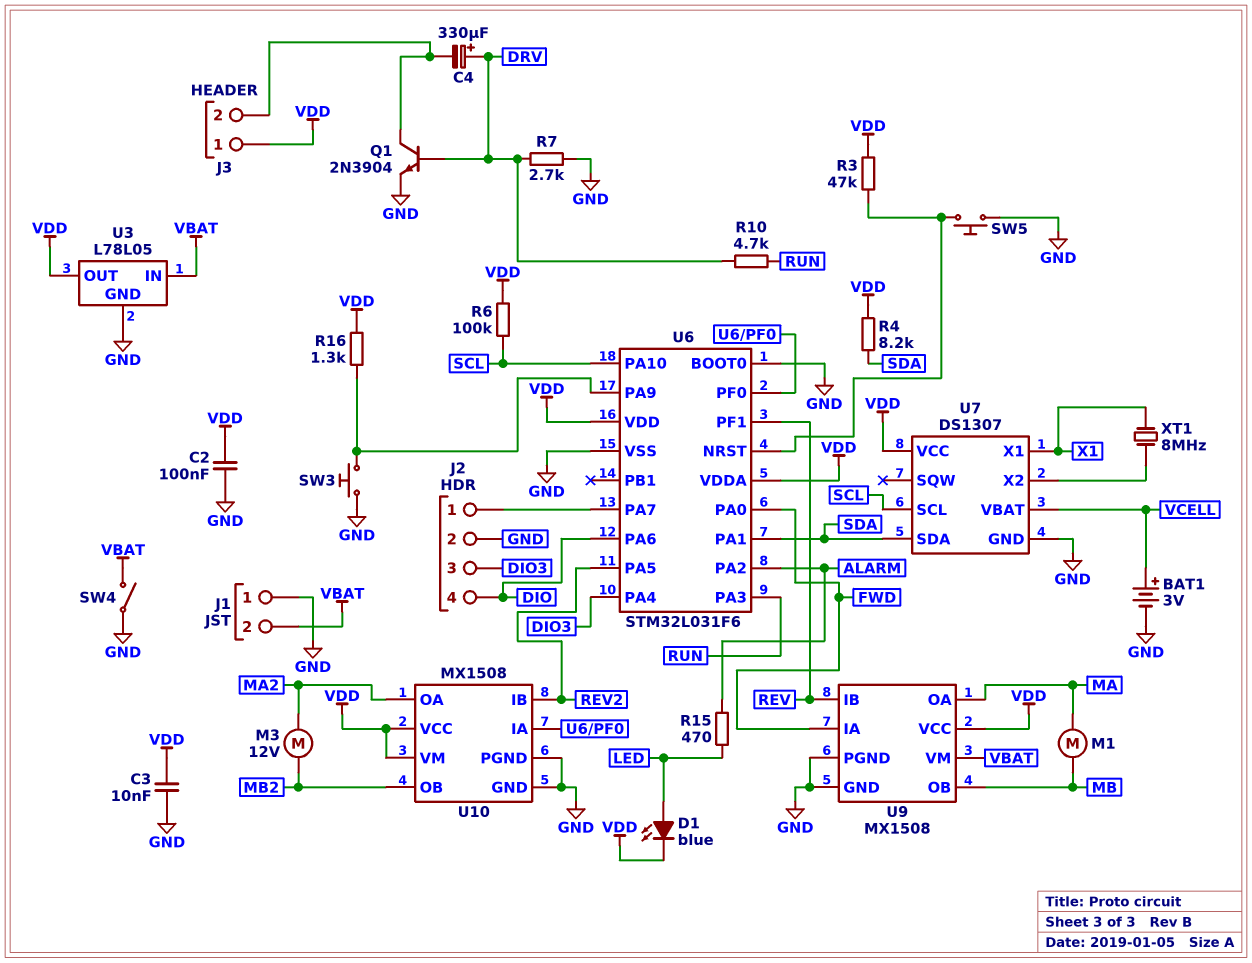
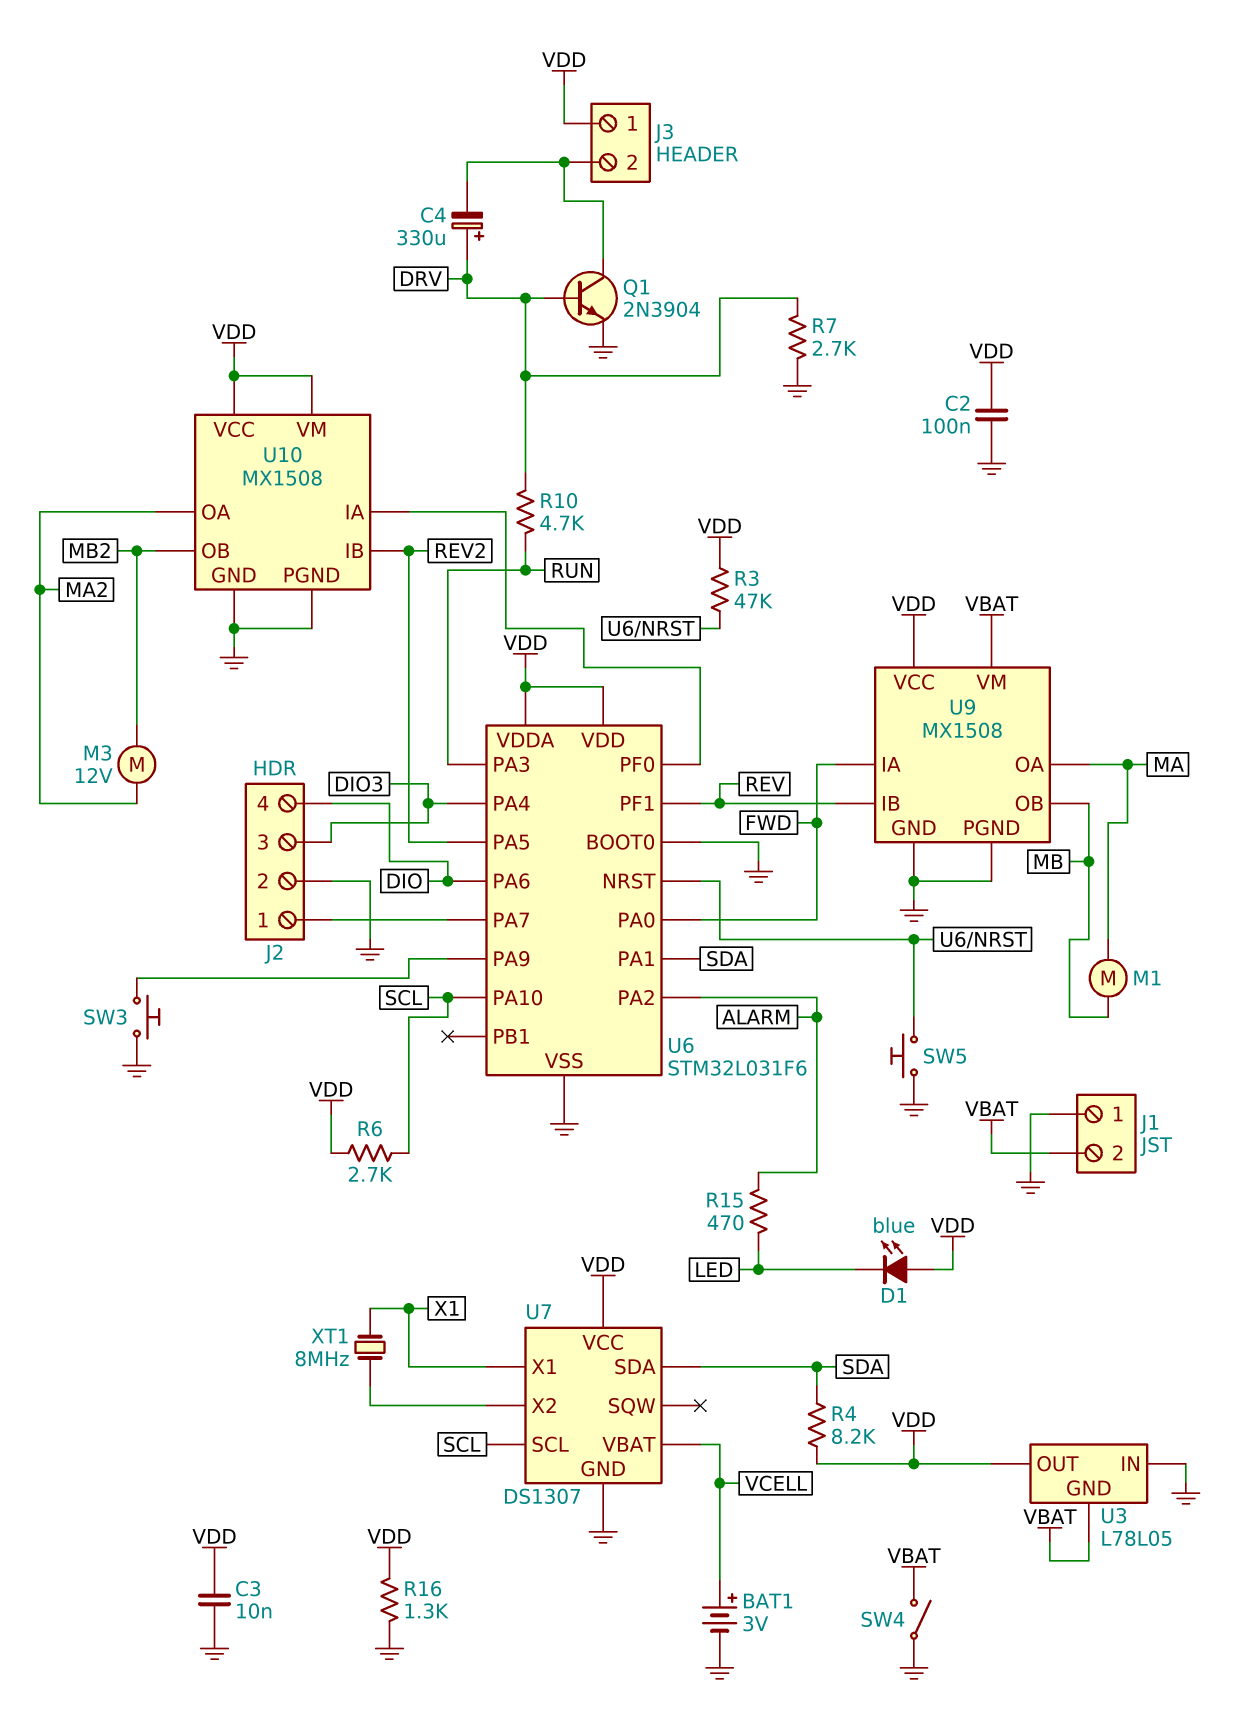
D1: LED blue (A LED, K VDD) -> LED blue (A VDD, K LED)
R6: 100k (SCL, VDD) -> 2.7k (SCL, VDD)
R16: 1.3k (U6/PA9, VDD) -> 1.3k (GND, VDD)
U3 pin GND: GND -> VBAT
U3 pin IN: VBAT -> GND

